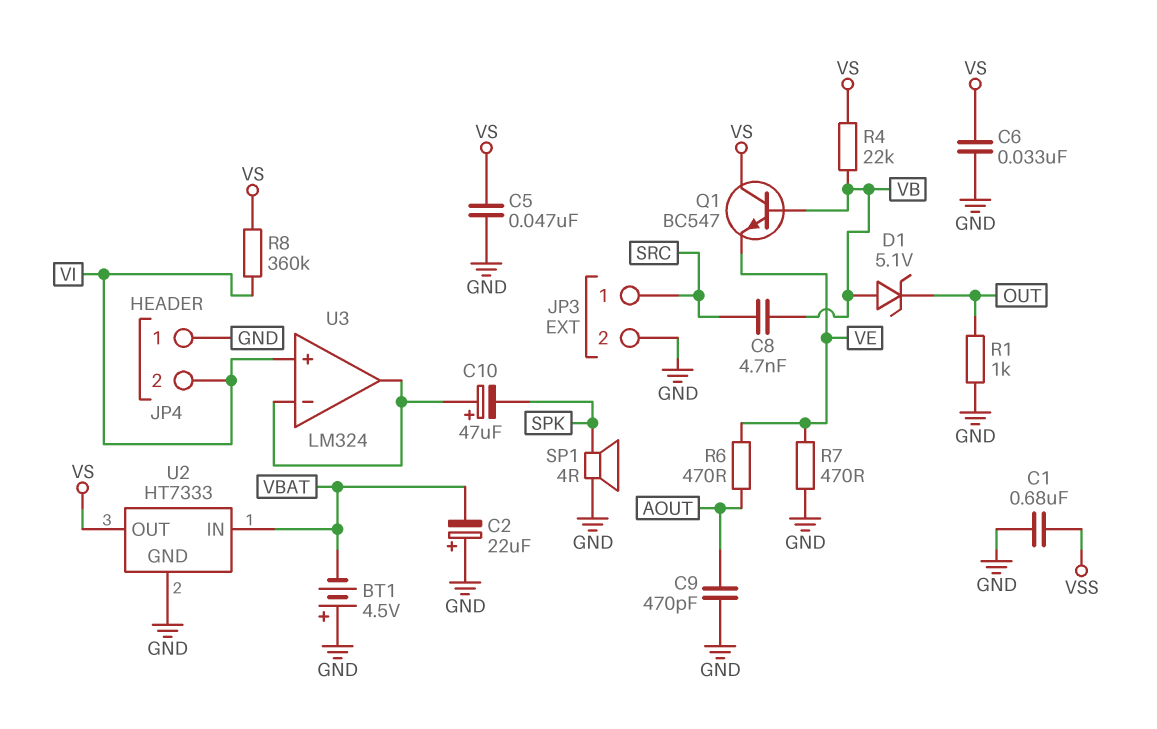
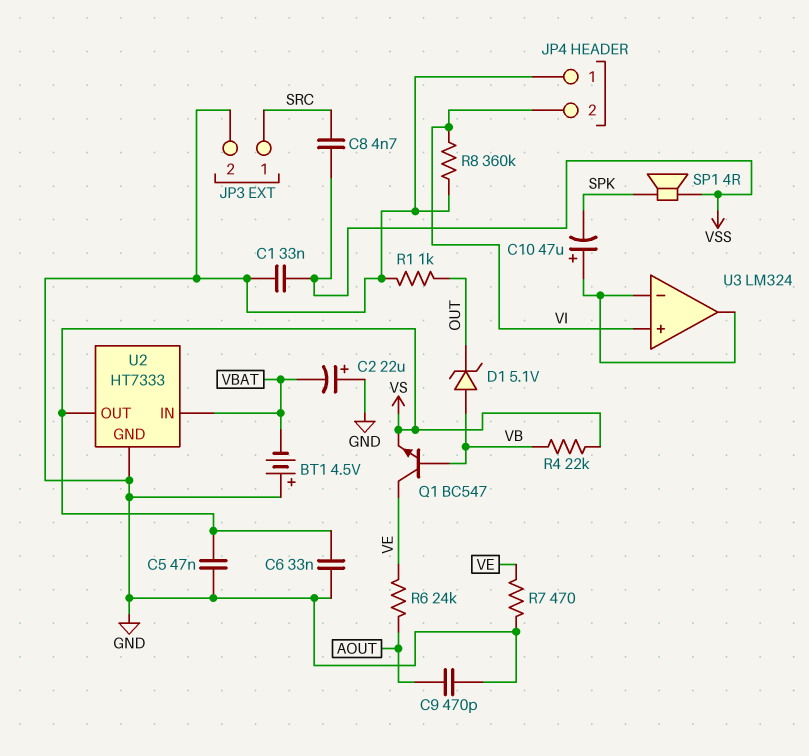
C1: 680nF (GND, VSS) -> 33nF (GND, VSS)
C8: 4.7nF (SRC, VB) -> 4.7nF (SRC, VSS)
Q1: NPN BC547 (B VB, C VS, E VE) -> NPN BC547 (B VB, C VE, E VS)
R6: 470 (AOUT, VE) -> 24k (AOUT, VE)
R8: 360k (VI, VS) -> 360k (GND, VI)
SP1: speaker 4R (GND, SPK) -> speaker 4R (SPK, VSS)

